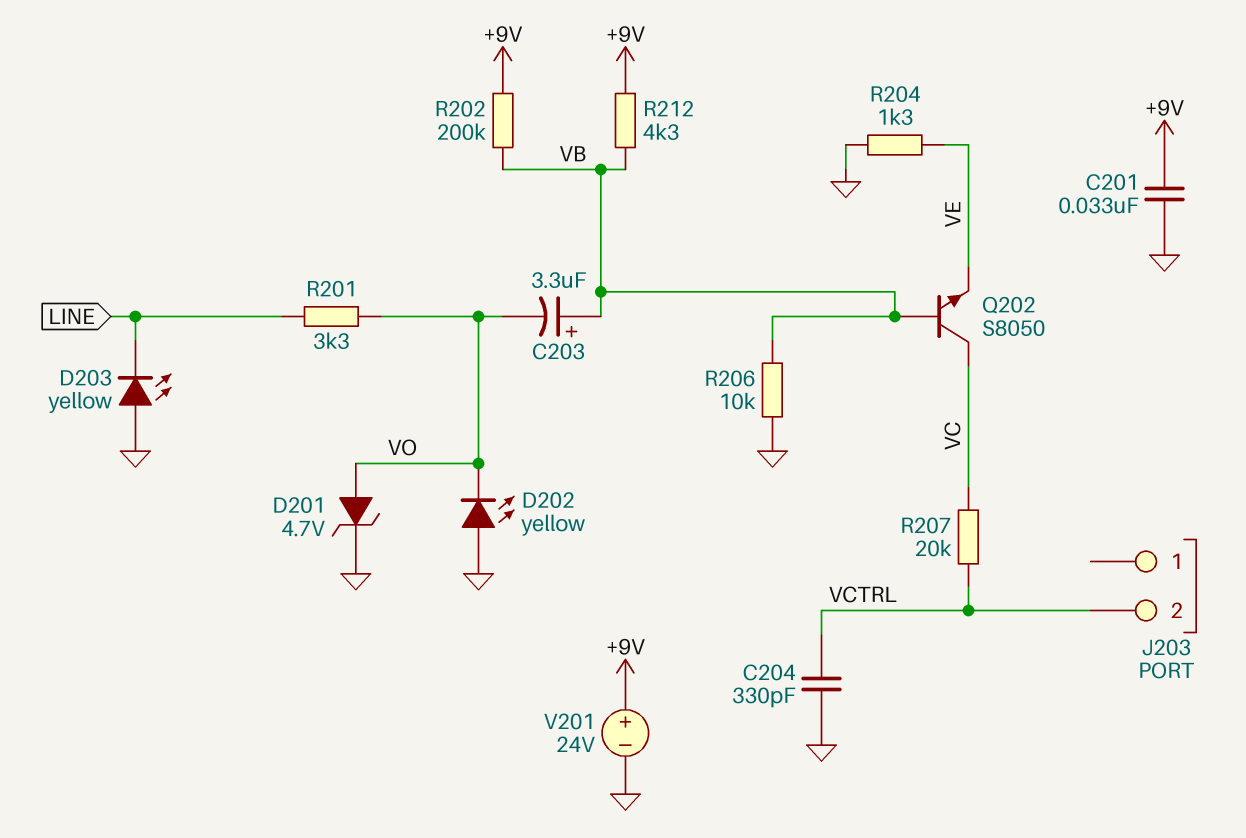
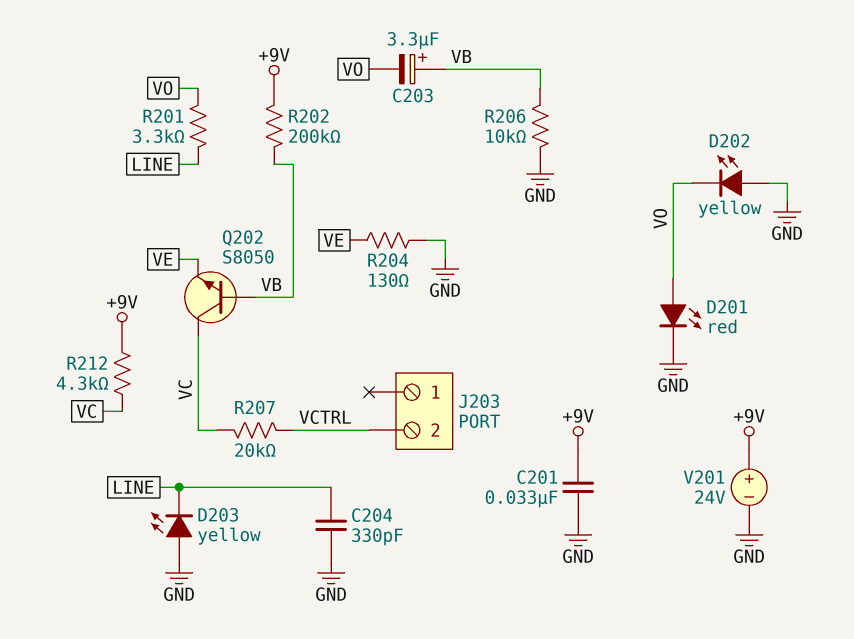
C204: 330pF (GND, VCTRL) -> 330pF (GND, LINE)
D201: zener 4.7V (A VO, K GND) -> LED red (A VO, K GND)
R204: 1.3k (GND, VE) -> 130 (GND, VE)
R212: 4.3k (+9V, VB) -> 4.3k (+9V, VC)

